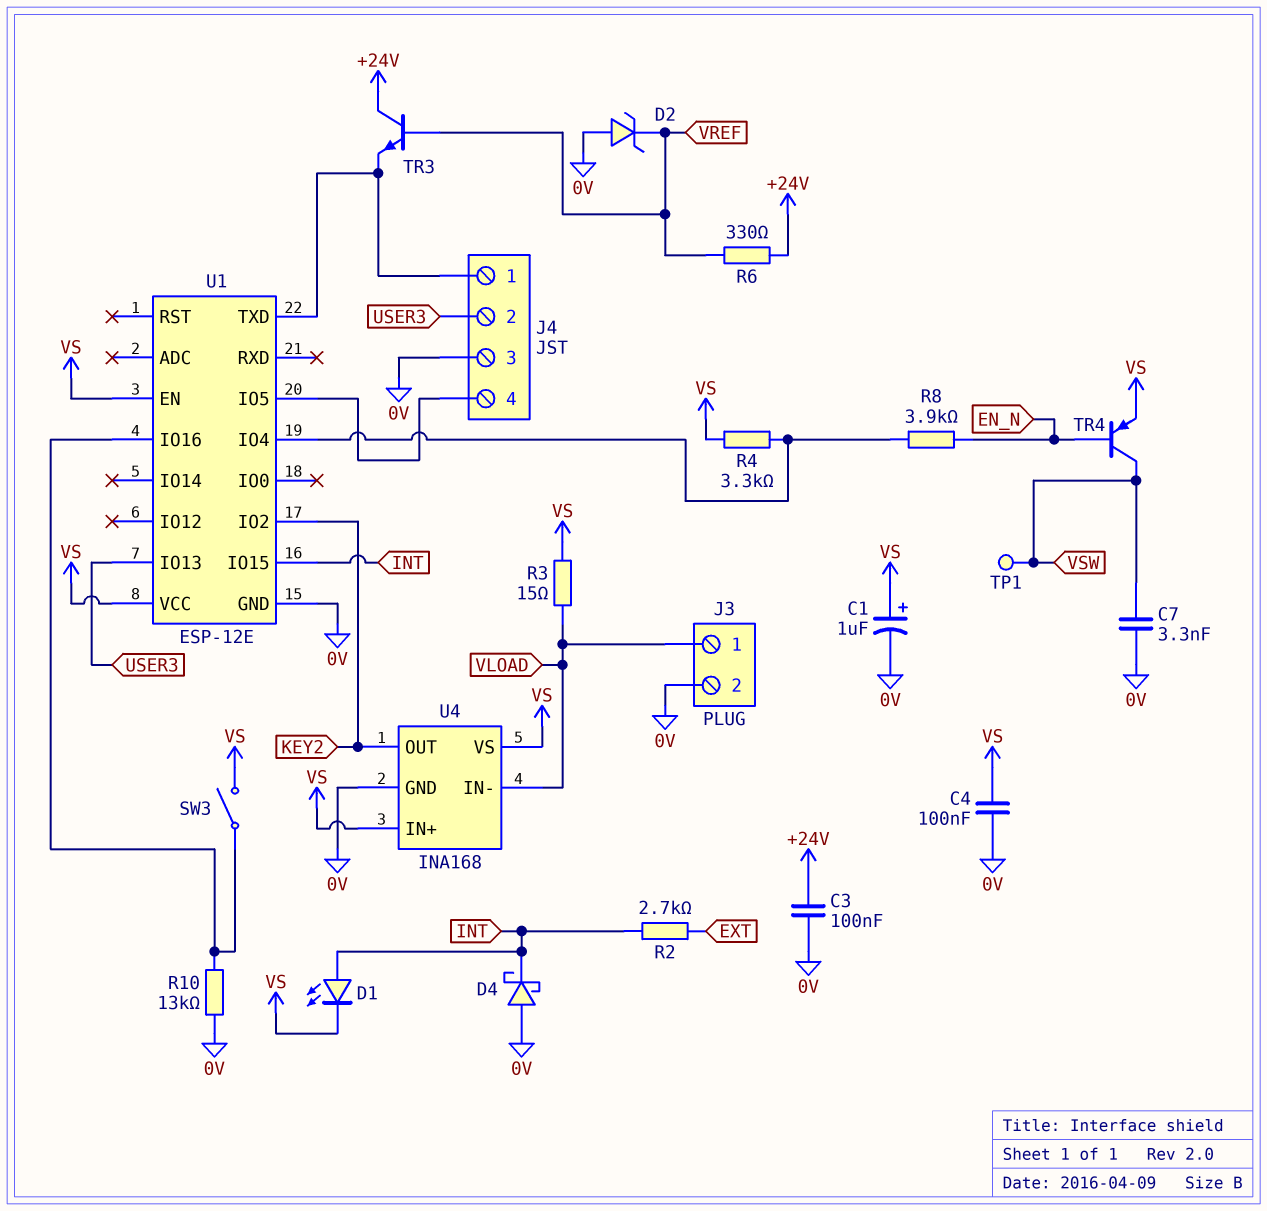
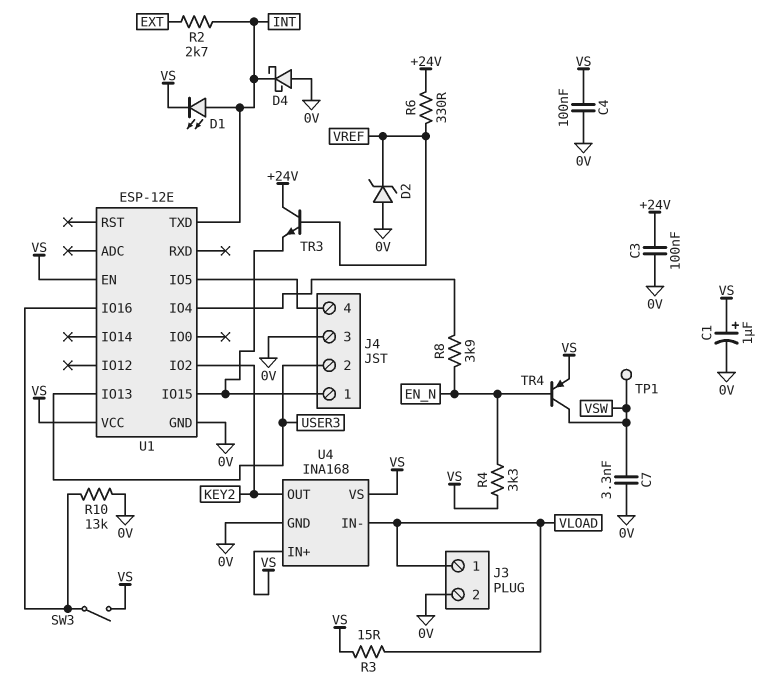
R4: 3.3k (U1/IO4, VS) -> 3.3k (EN_N, VS)
U1 pin IO15: INT -> J4/1
U1 pin TXD: J4/1 -> INT

